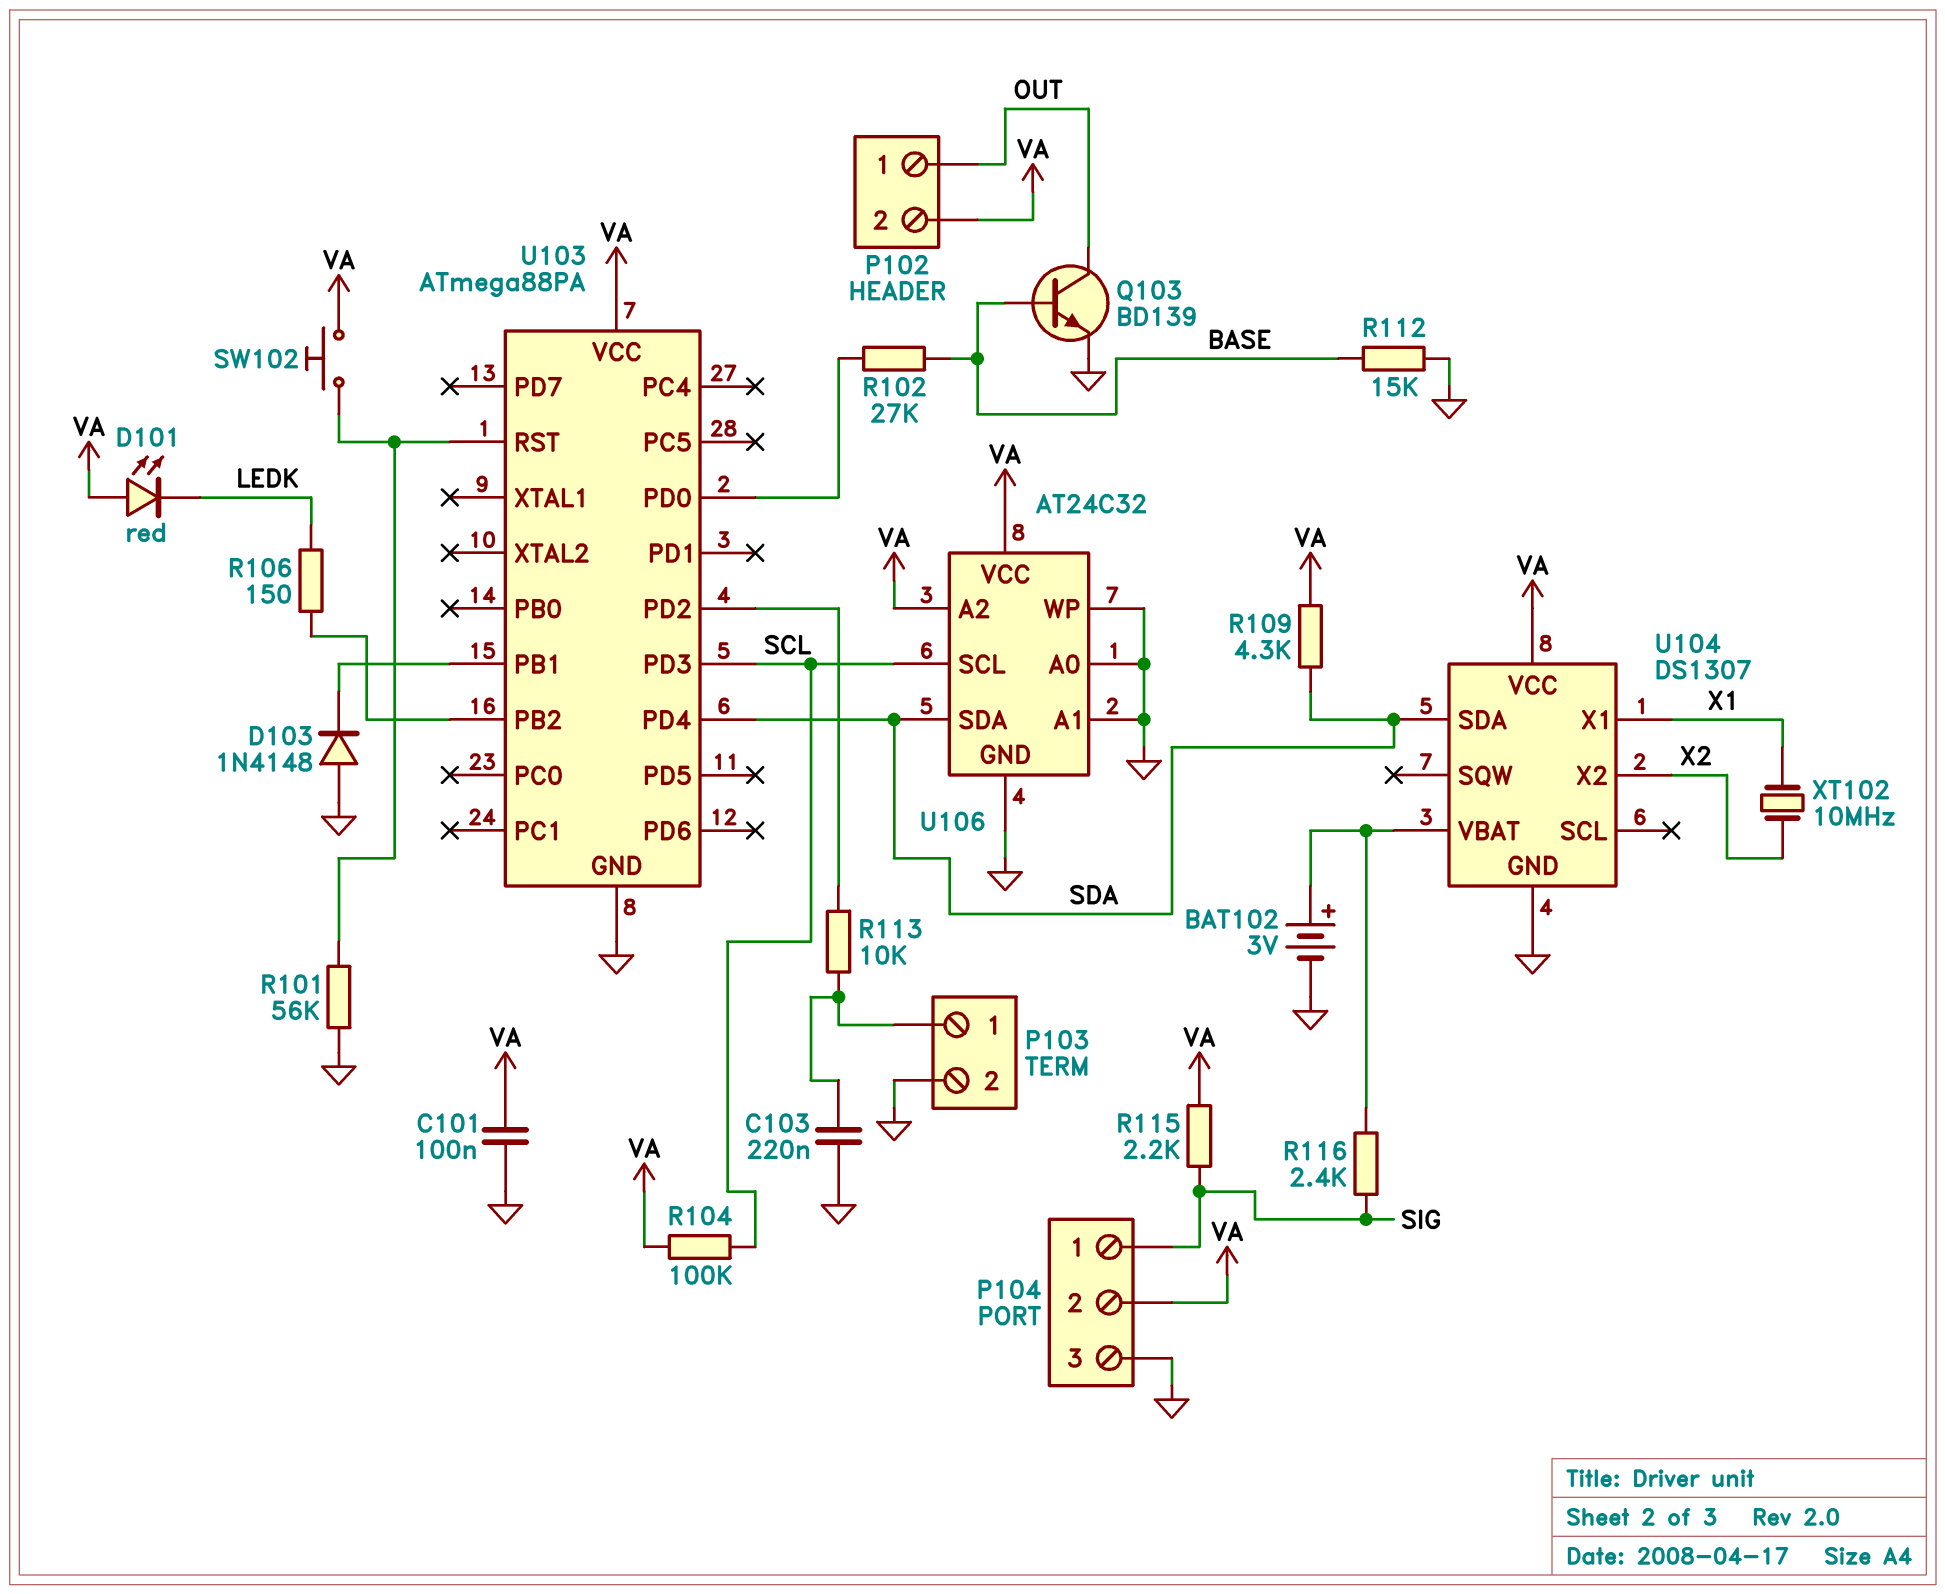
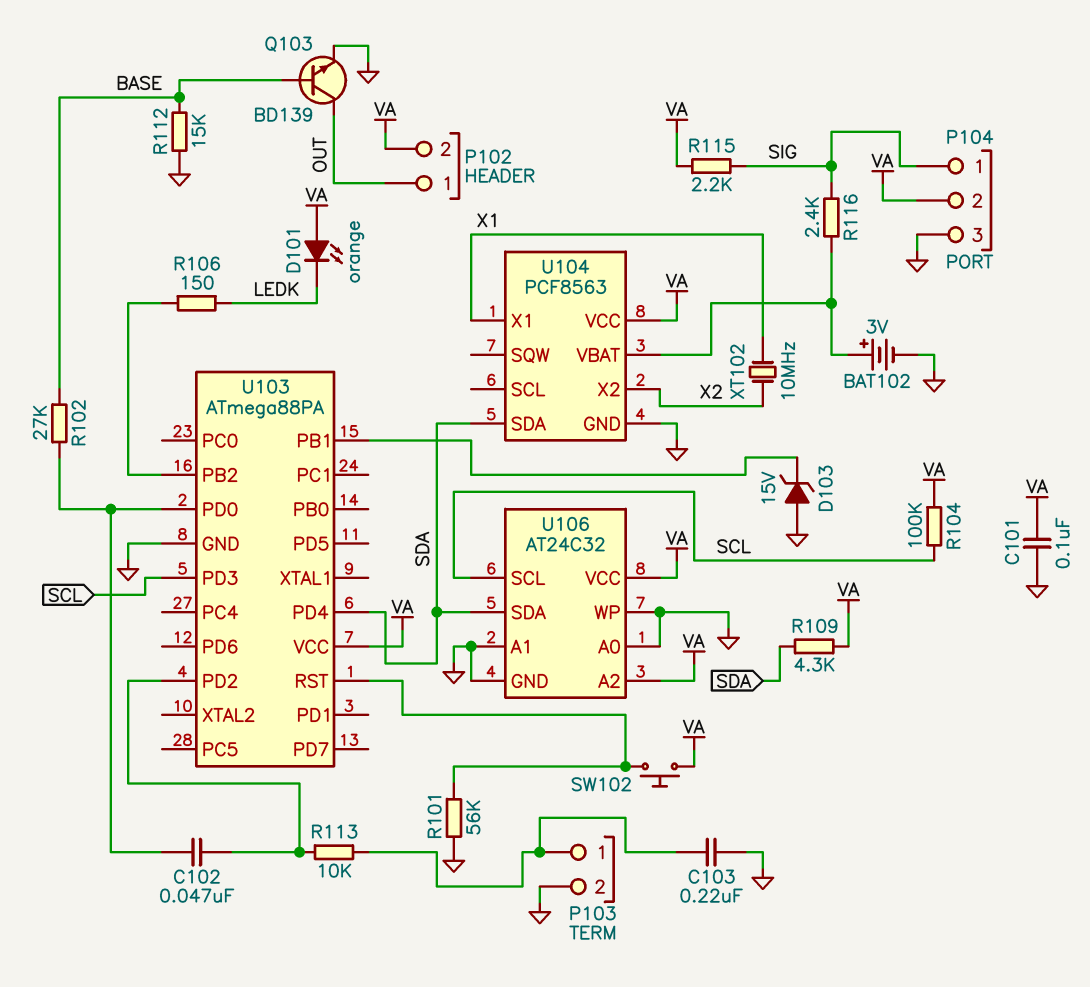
C102: none -> 47nF (U103/PD0, U103/PD2)
D101: LED red (A VA, K LEDK) -> LED orange (A VA, K LEDK)
D103: diode 1N4148 (A GND, K U103/PB1) -> zener 15V (A GND, K U103/PB1)
U104: DS1307 -> PCF8563

